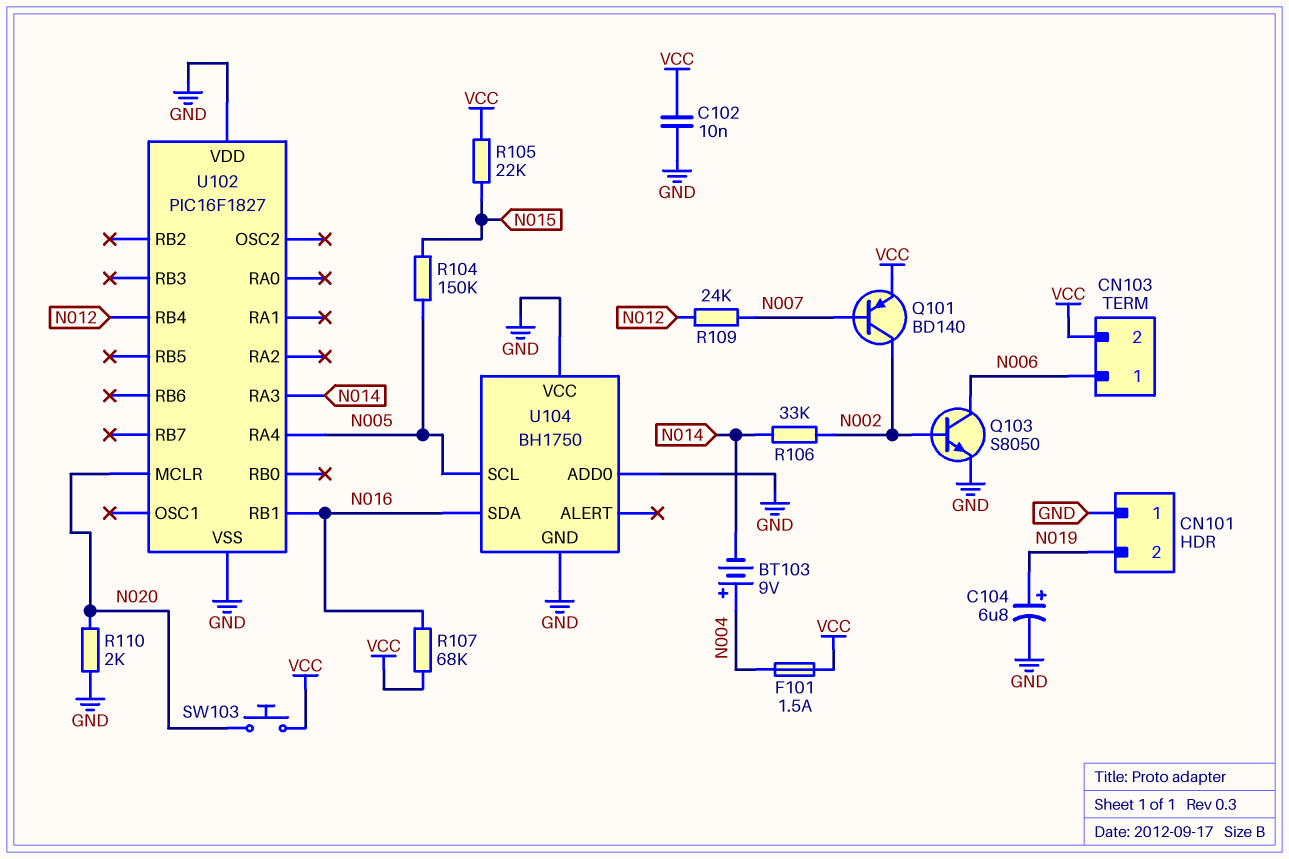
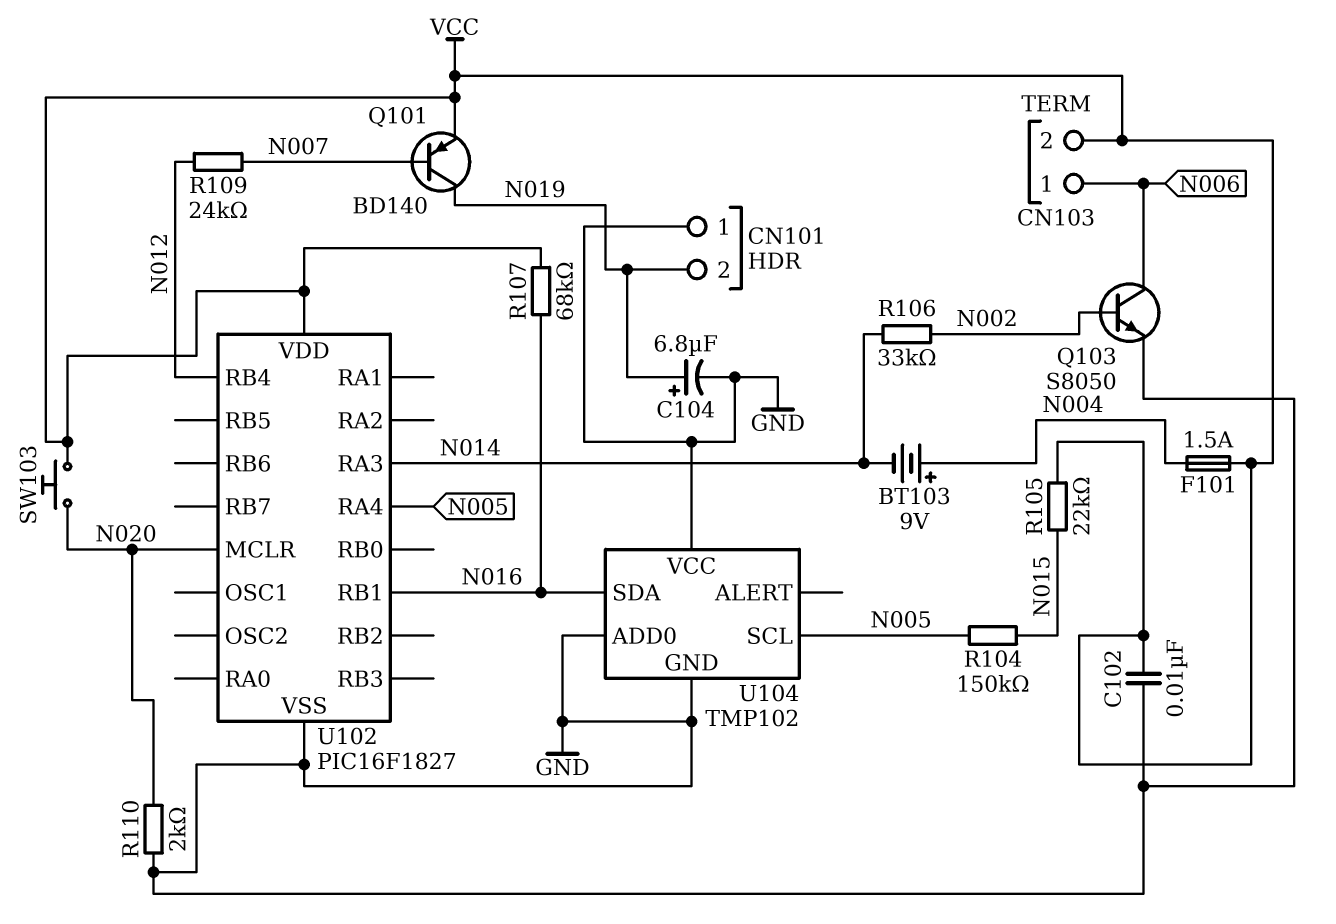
Q101: PNP BD140 (B N007, C N002, E VCC) -> PNP BD140 (B N007, C N019, E VCC)
U102 pin VDD: GND -> VCC
U104: BH1750 -> TMP102

